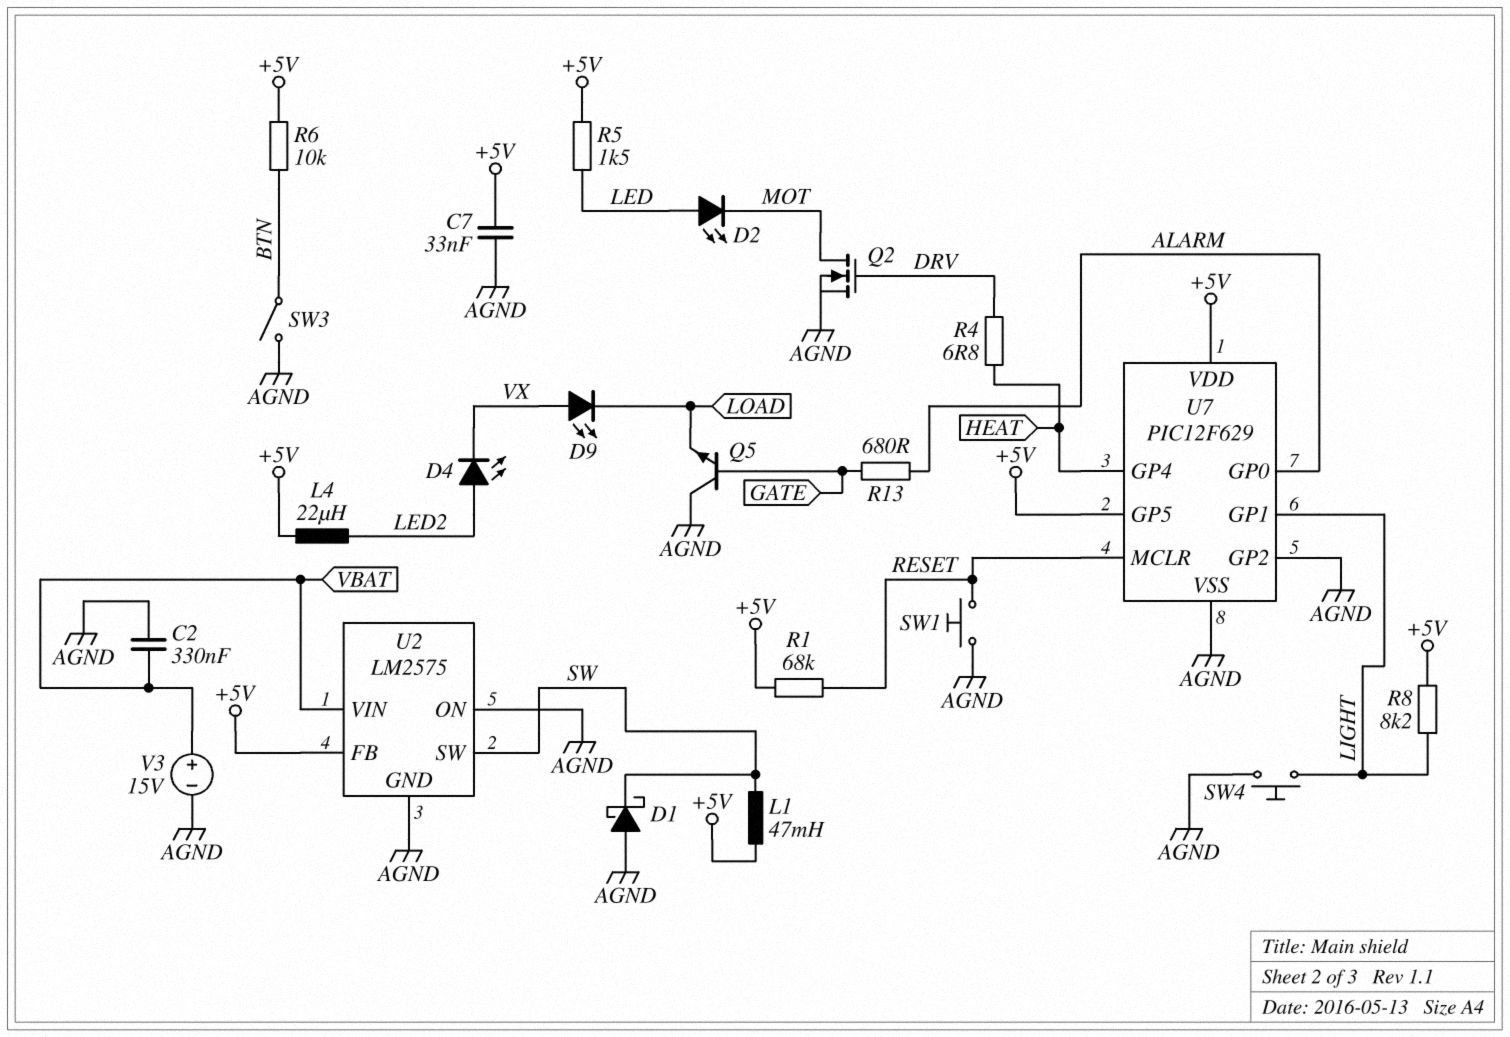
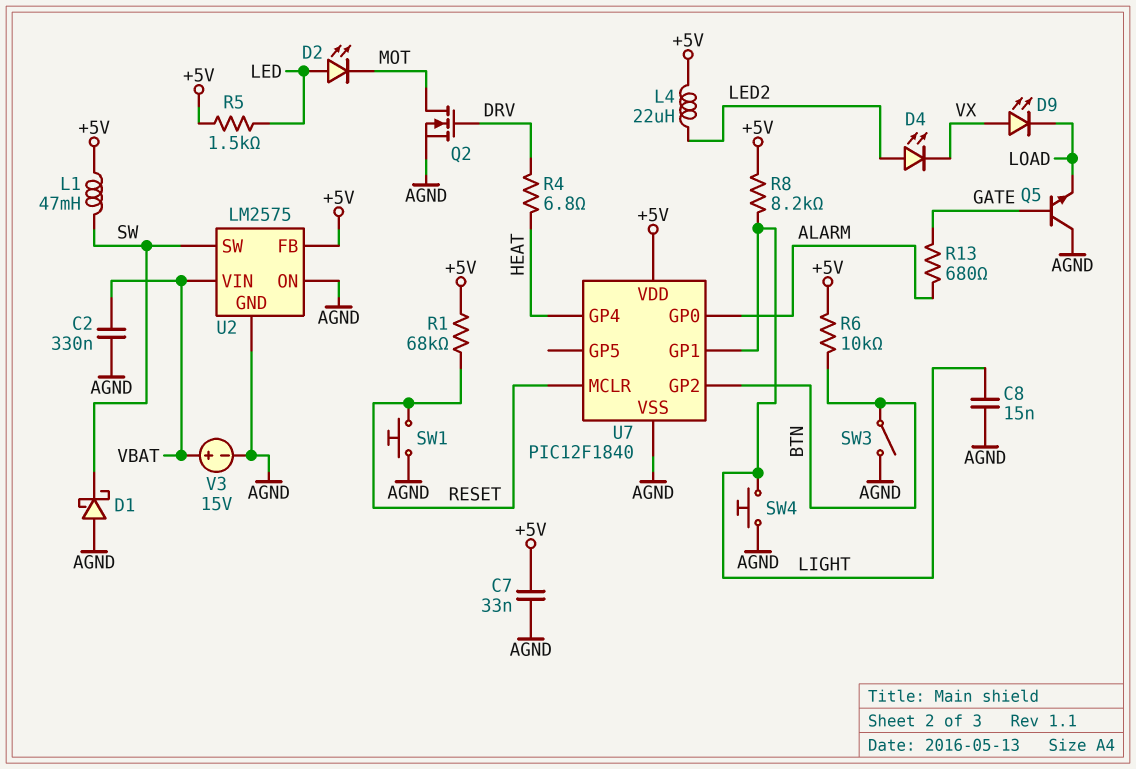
C8: none -> 15nF (AGND, LIGHT)
U7: PIC12F629 -> PIC12F1840
U7 pin GP2: AGND -> BTN
U7 pin GP5: +5V -> none

